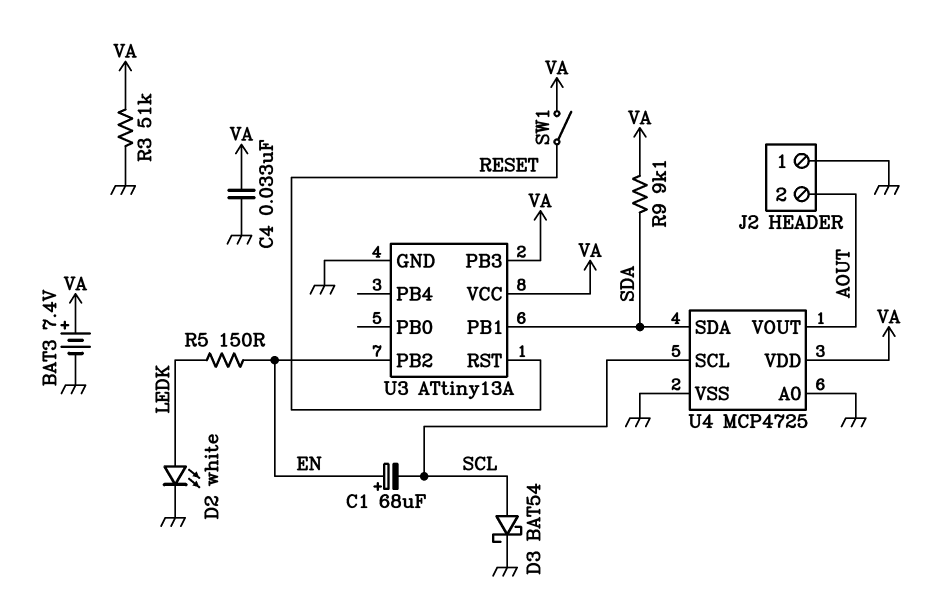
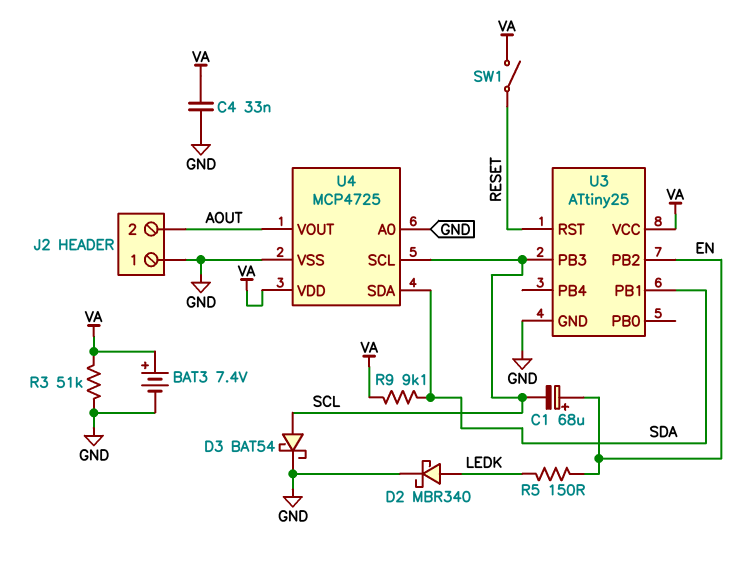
D2: LED white (A LEDK, K GND) -> schottky MBR340 (A LEDK, K GND)
U3: ATtiny13A -> ATtiny25
U3 pin PB3: VA -> SCL

